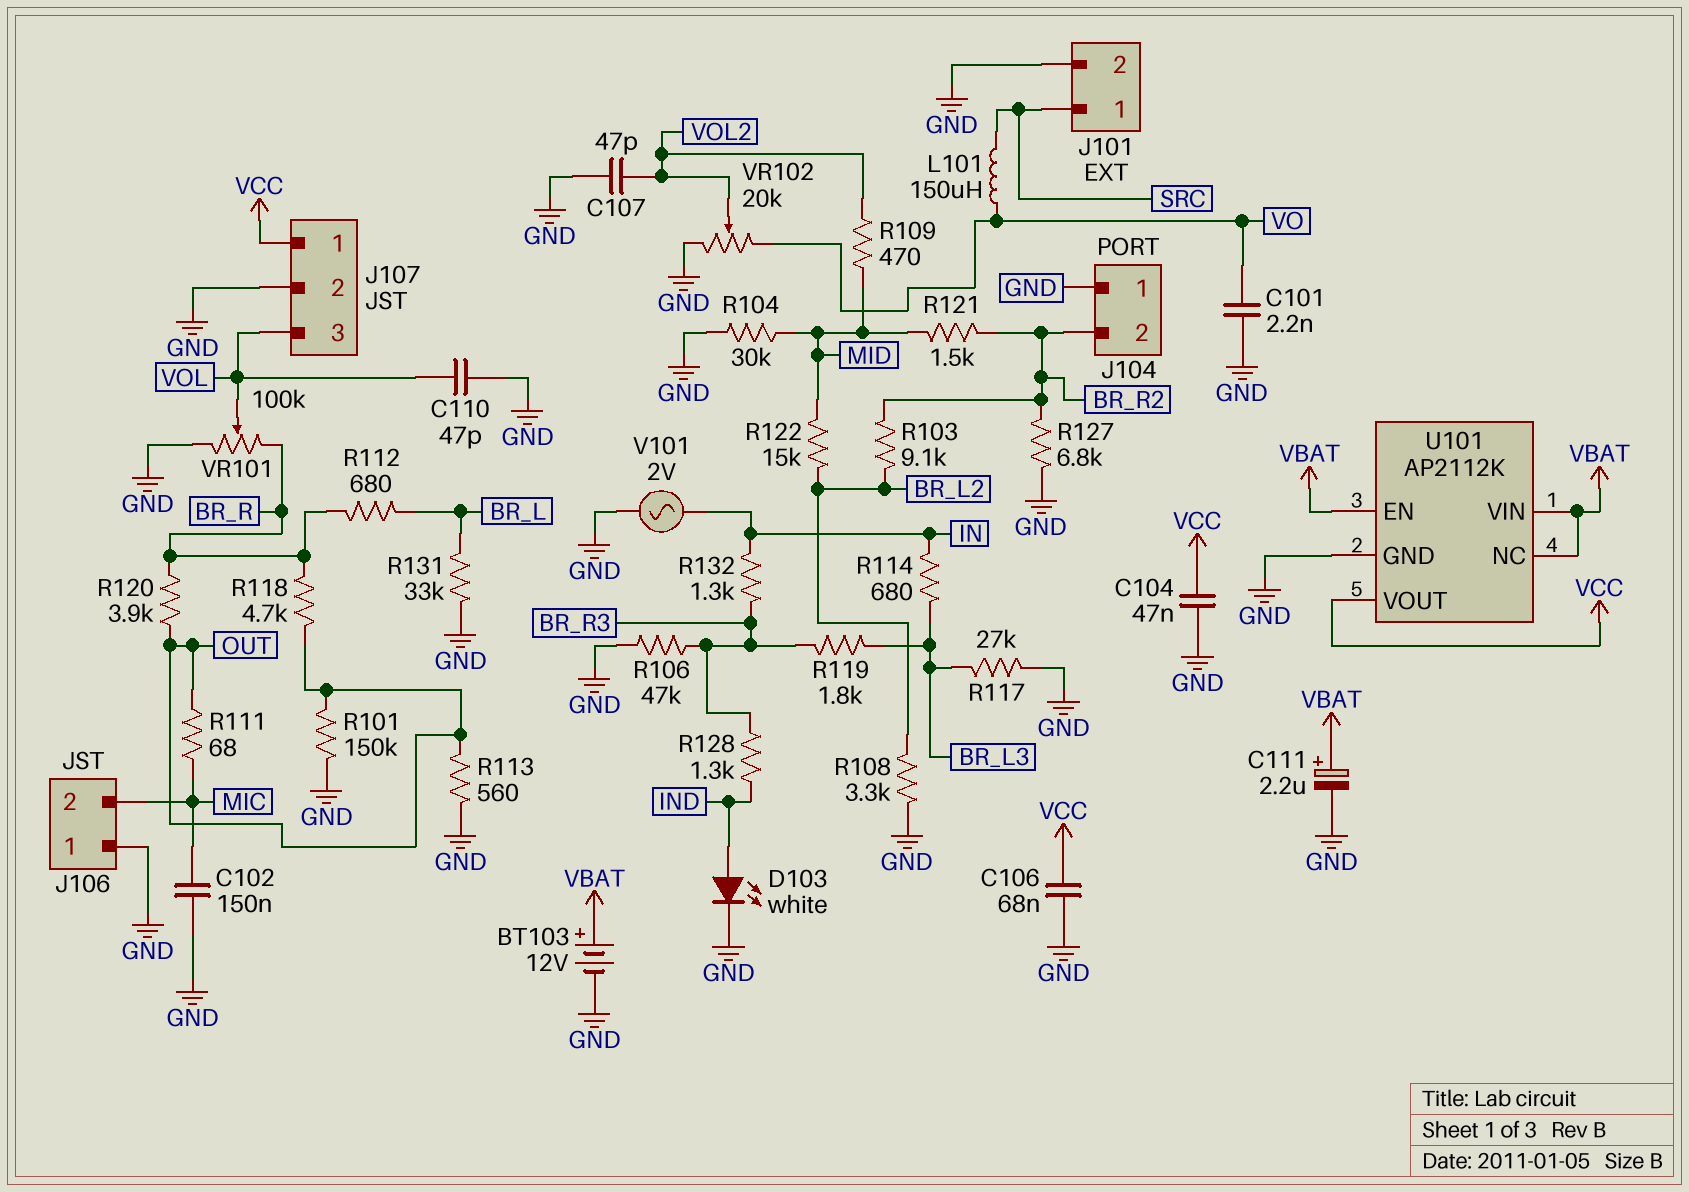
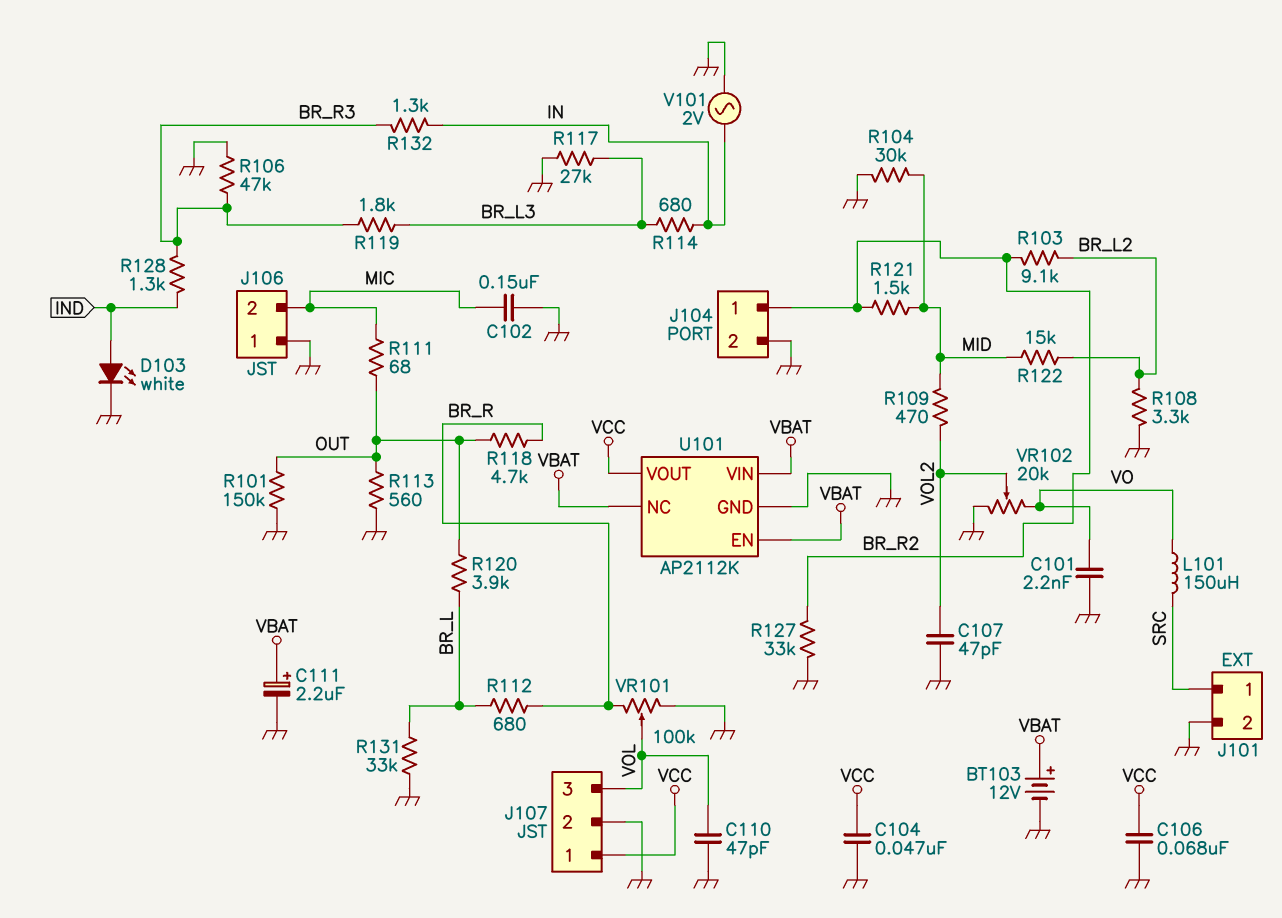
J104 pin 1: GND -> BR_R2
J104 pin 2: BR_R2 -> GND
R120: 3.9k (BR_R, OUT) -> 3.9k (BR_L, OUT)
R127: 6.8k (BR_R2, GND) -> 33k (BR_R2, GND)

